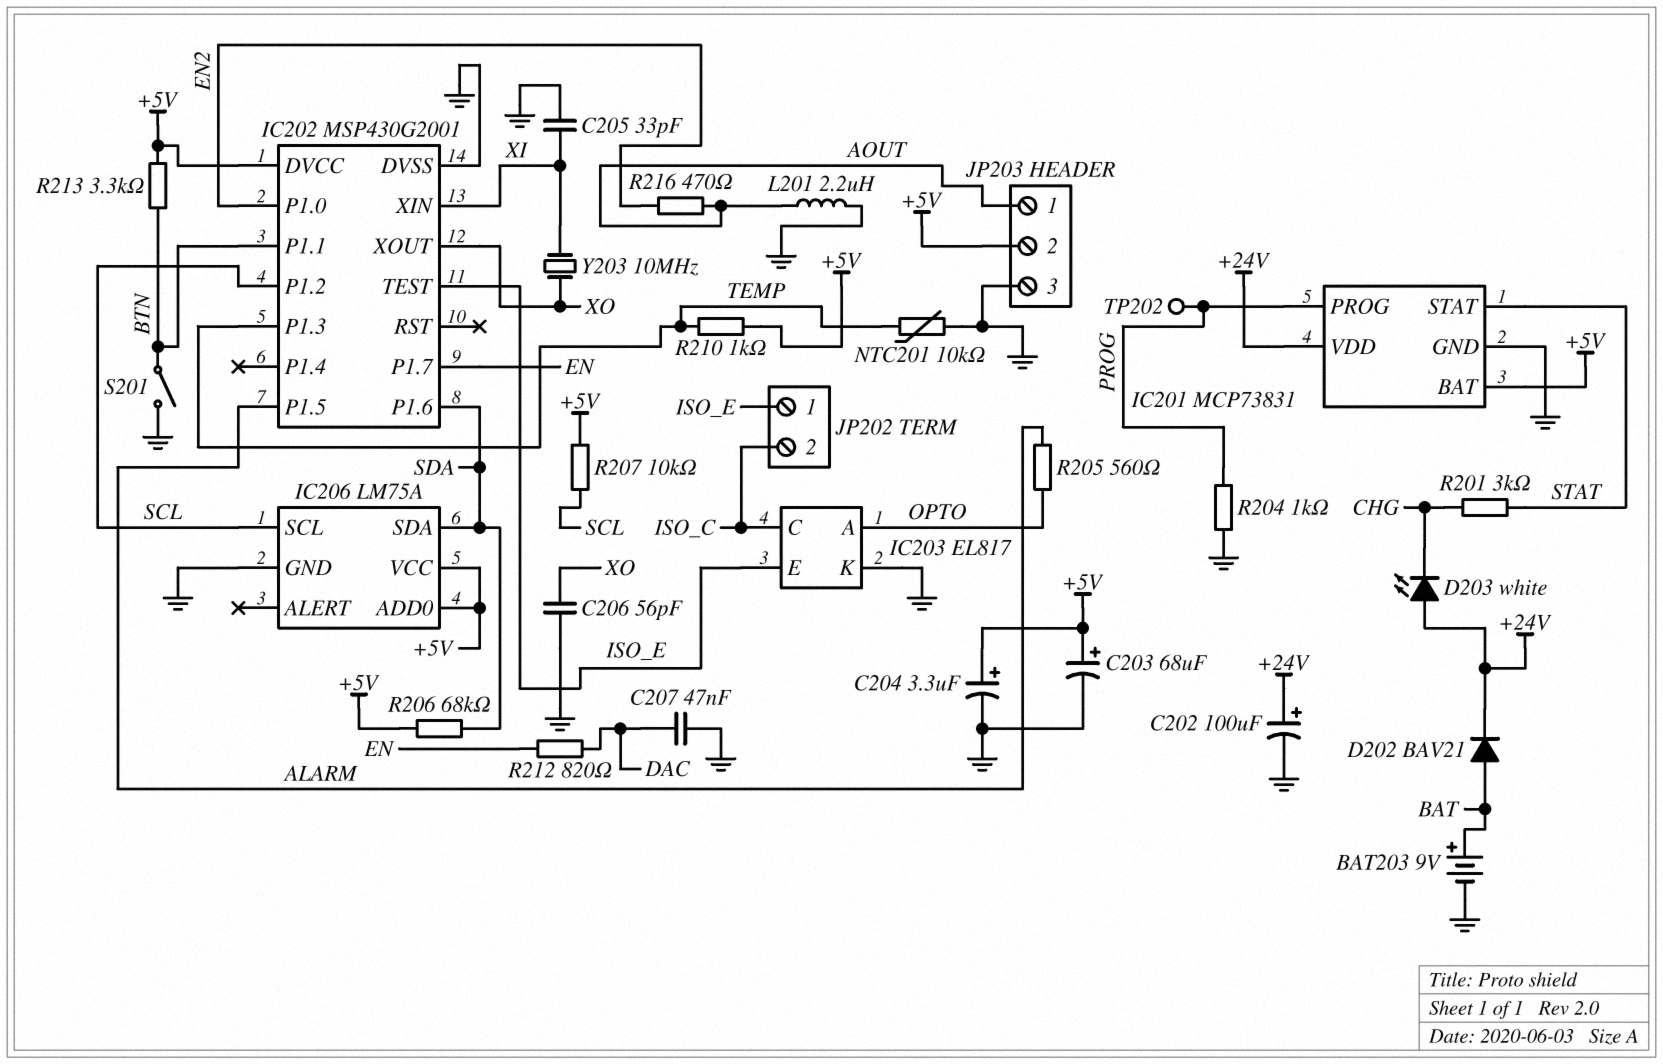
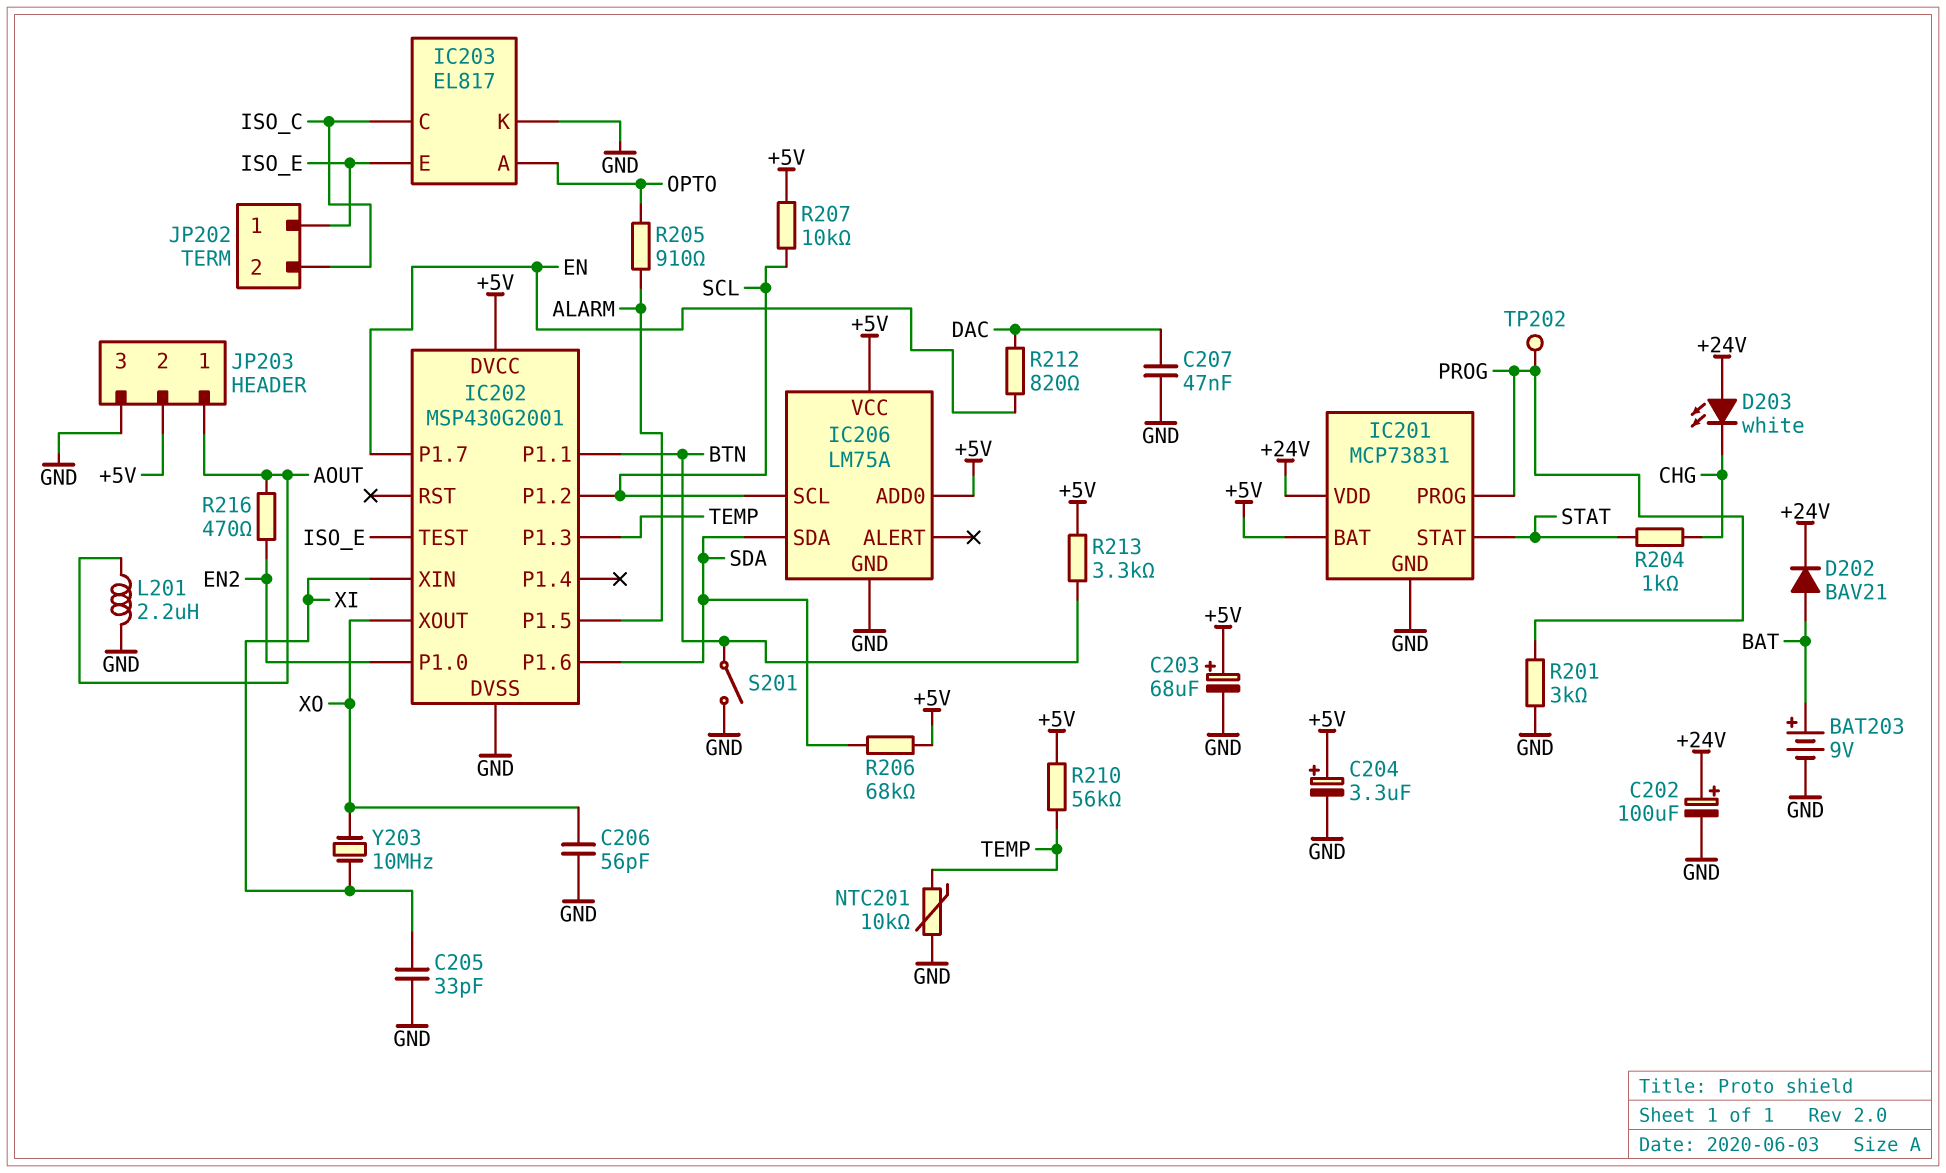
R201: 3k (CHG, STAT) -> 3k (GND, PROG)
R204: 1k (GND, PROG) -> 1k (CHG, STAT)
R205: 560 (ALARM, OPTO) -> 910 (ALARM, OPTO)
R210: 1k (+5V, TEMP) -> 56k (+5V, TEMP)

